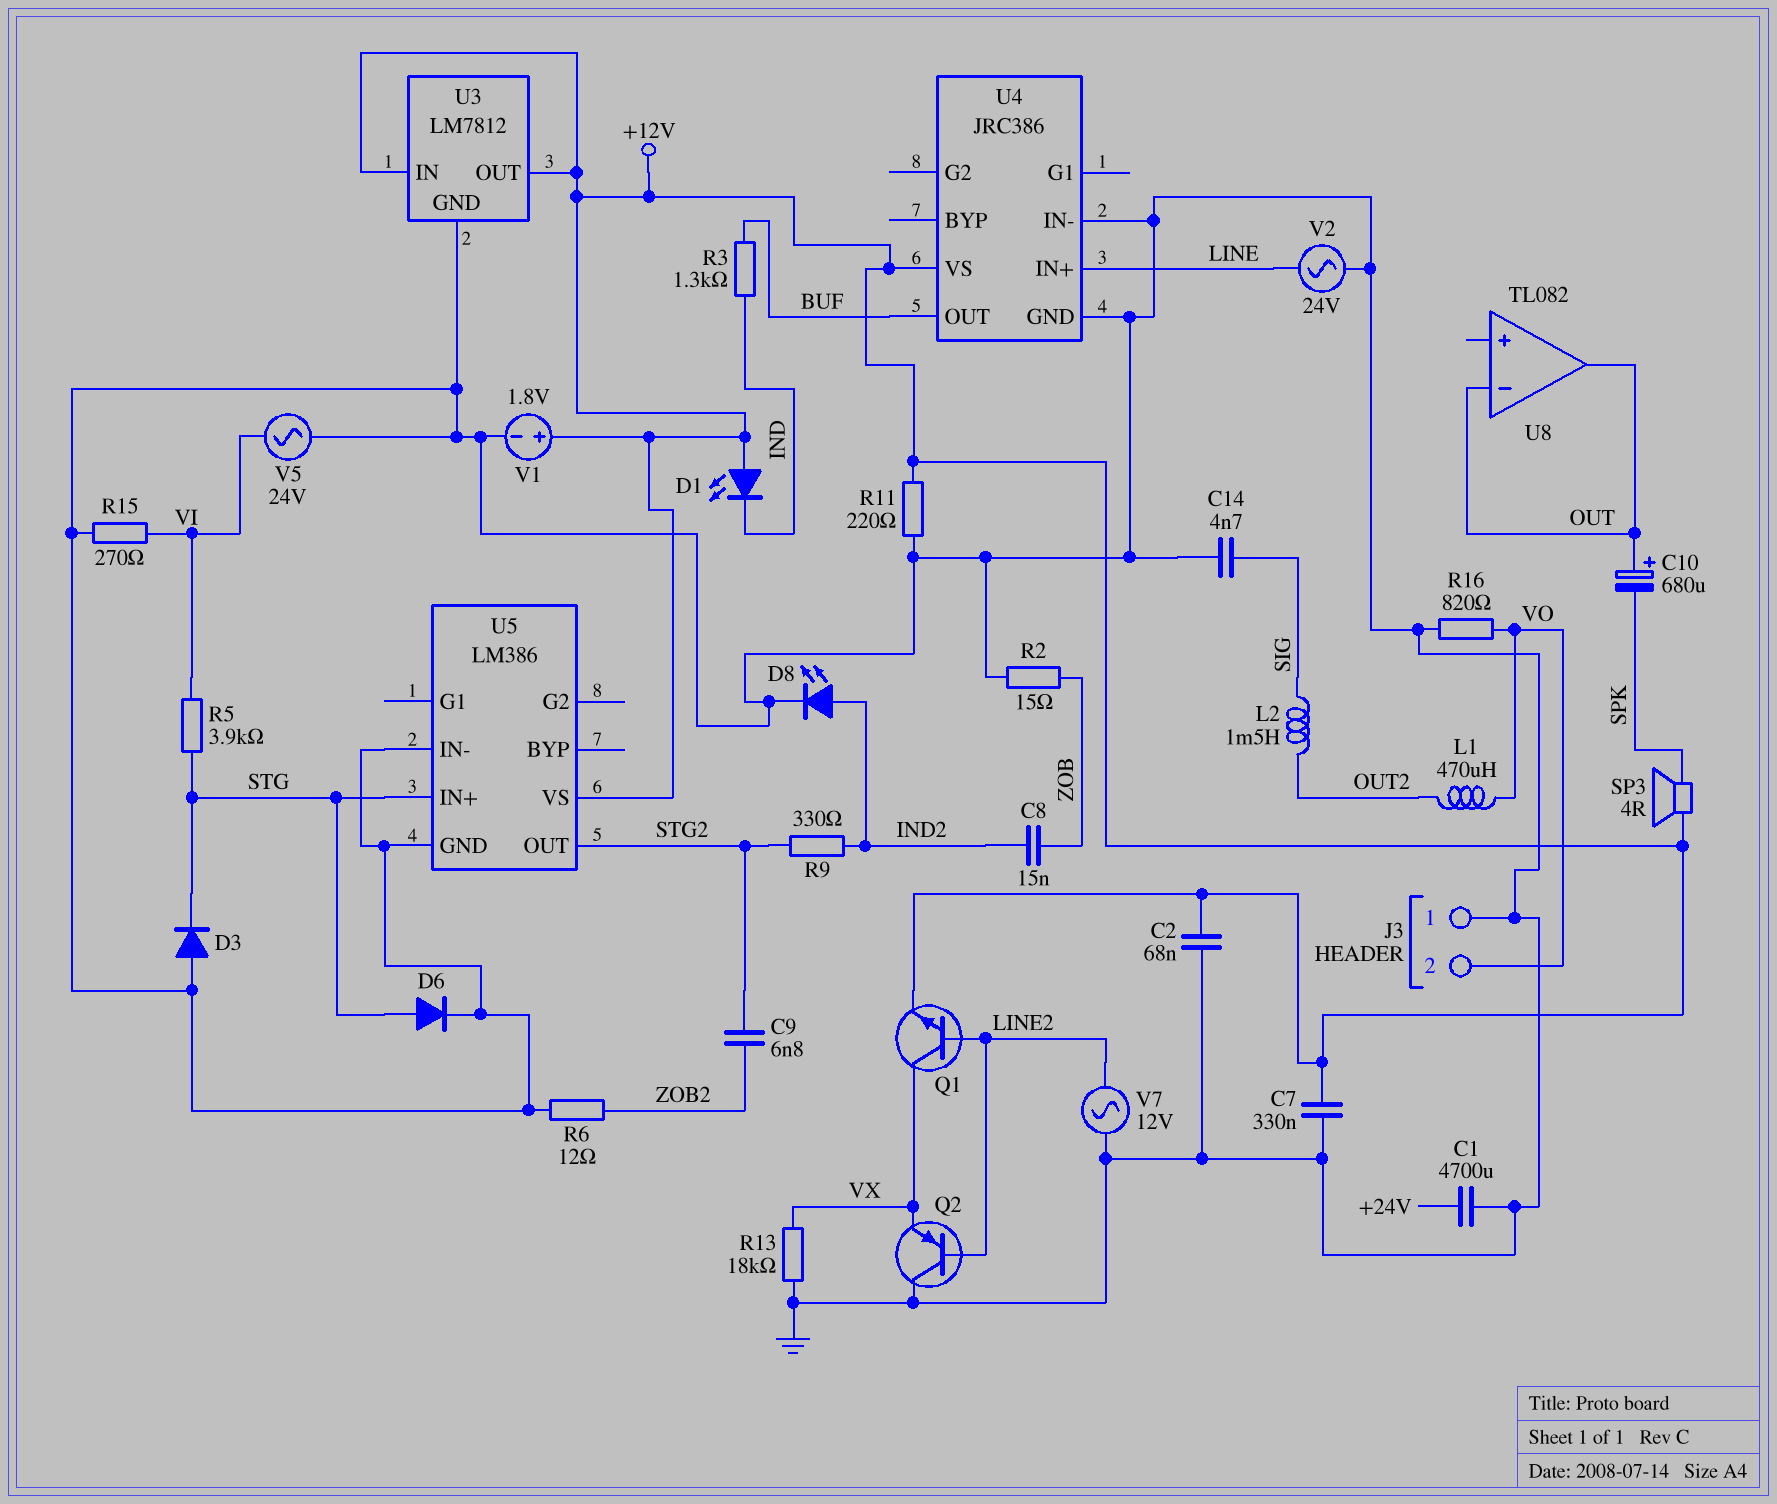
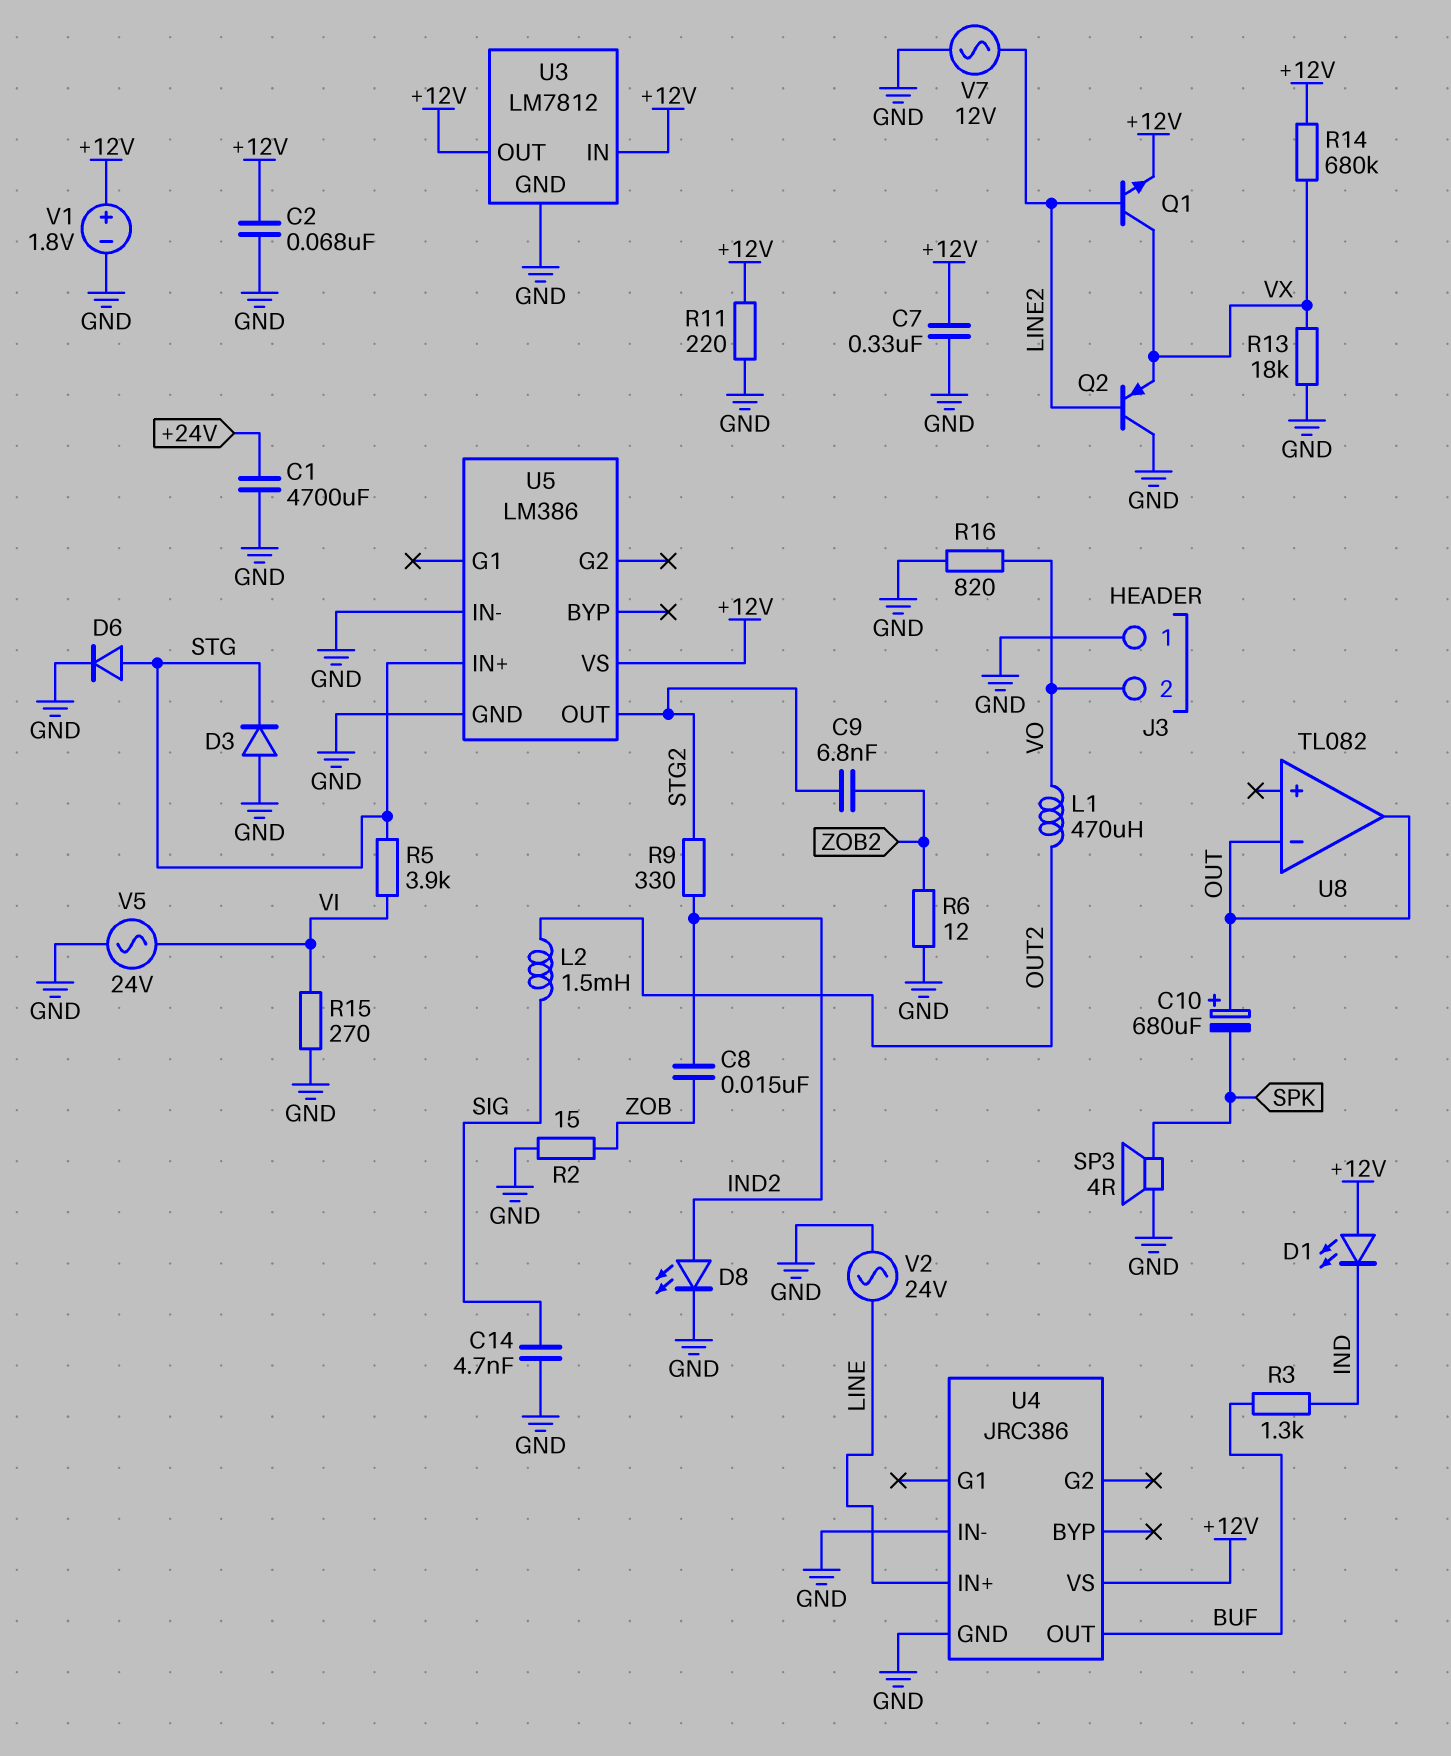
R14: none -> 680k (+12V, VX)
SP3: speaker 4R (+12V, SPK) -> speaker 4R (GND, SPK)

